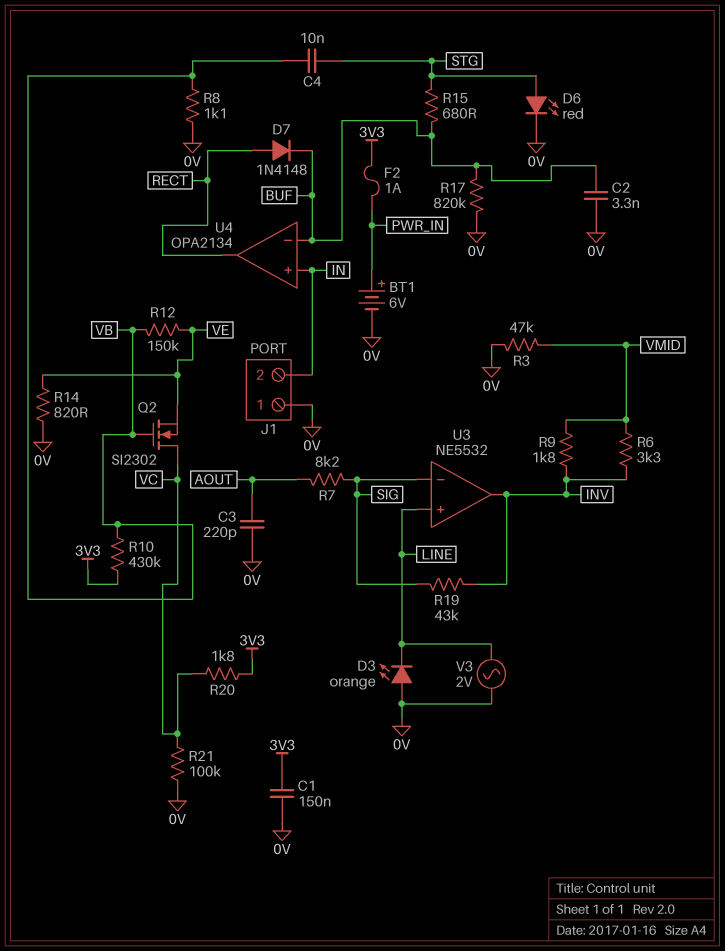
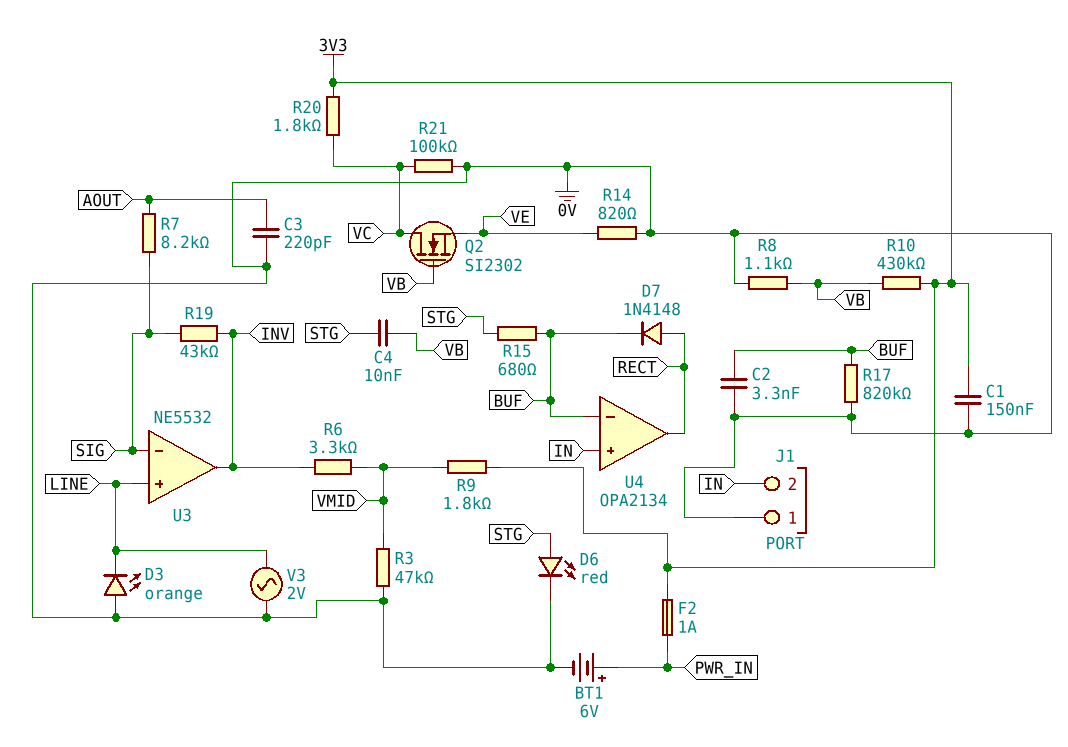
R9: 1.8k (INV, VMID) -> 1.8k (3V3, VMID)
R12: 150k (VB, VE) -> none

